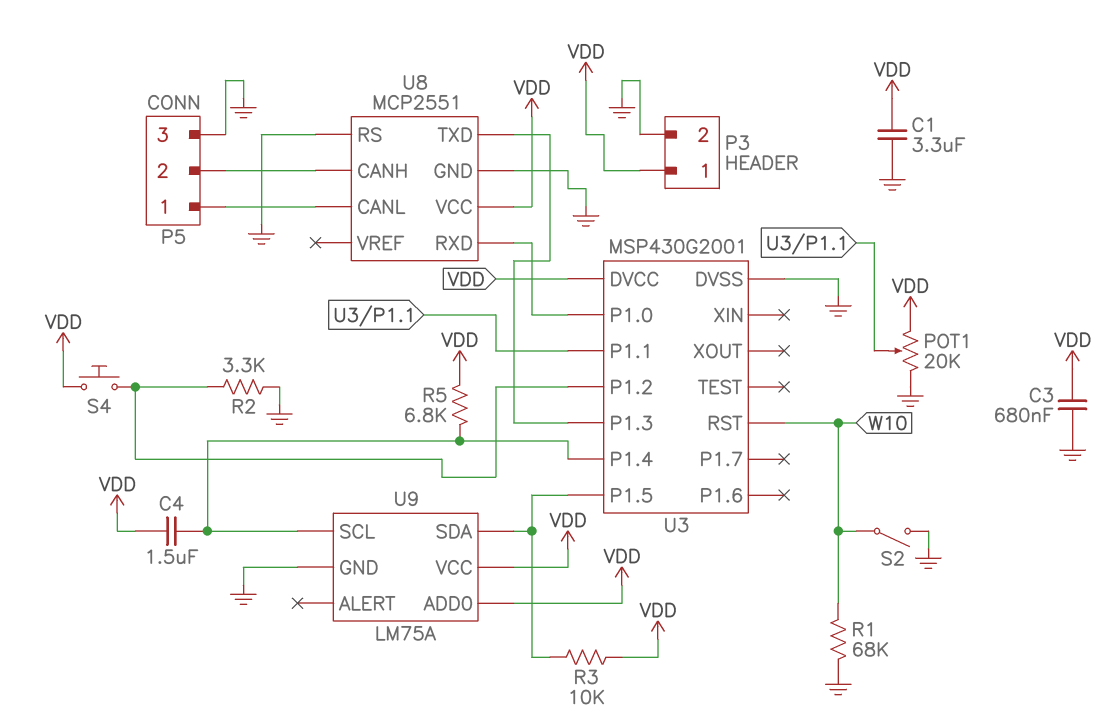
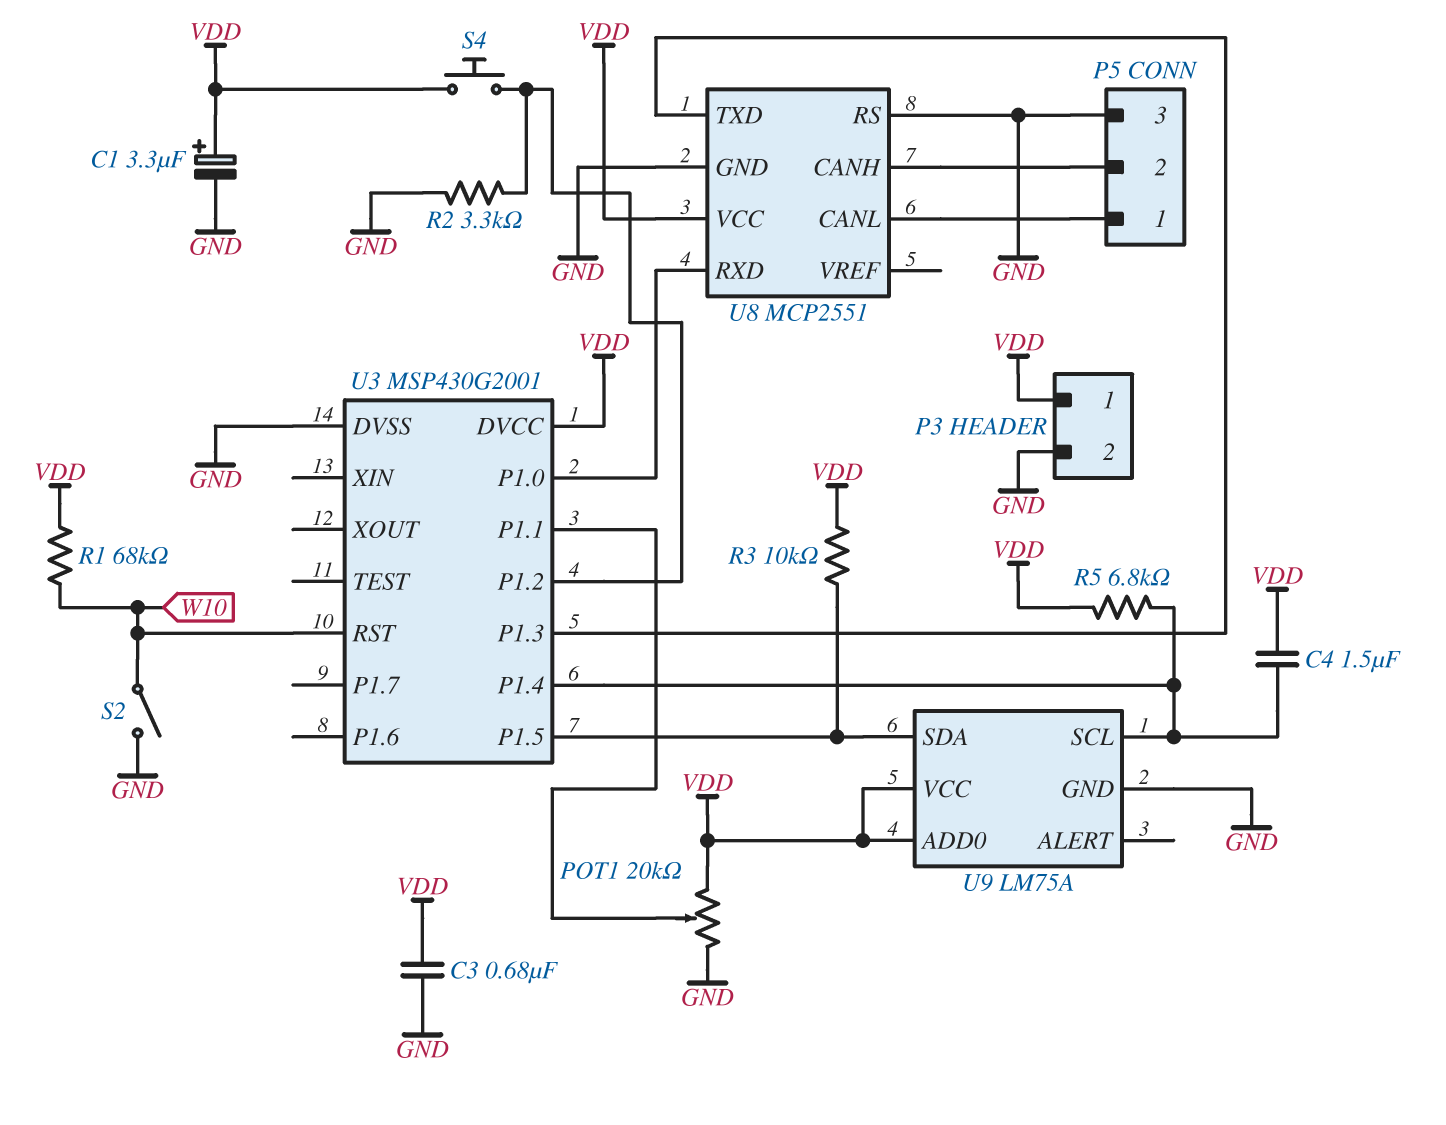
C1: 3.3uF (GND, VDD) -> 3.3uF (plus VDD, minus GND)
R1: 68k (GND, W10) -> 68k (VDD, W10)

